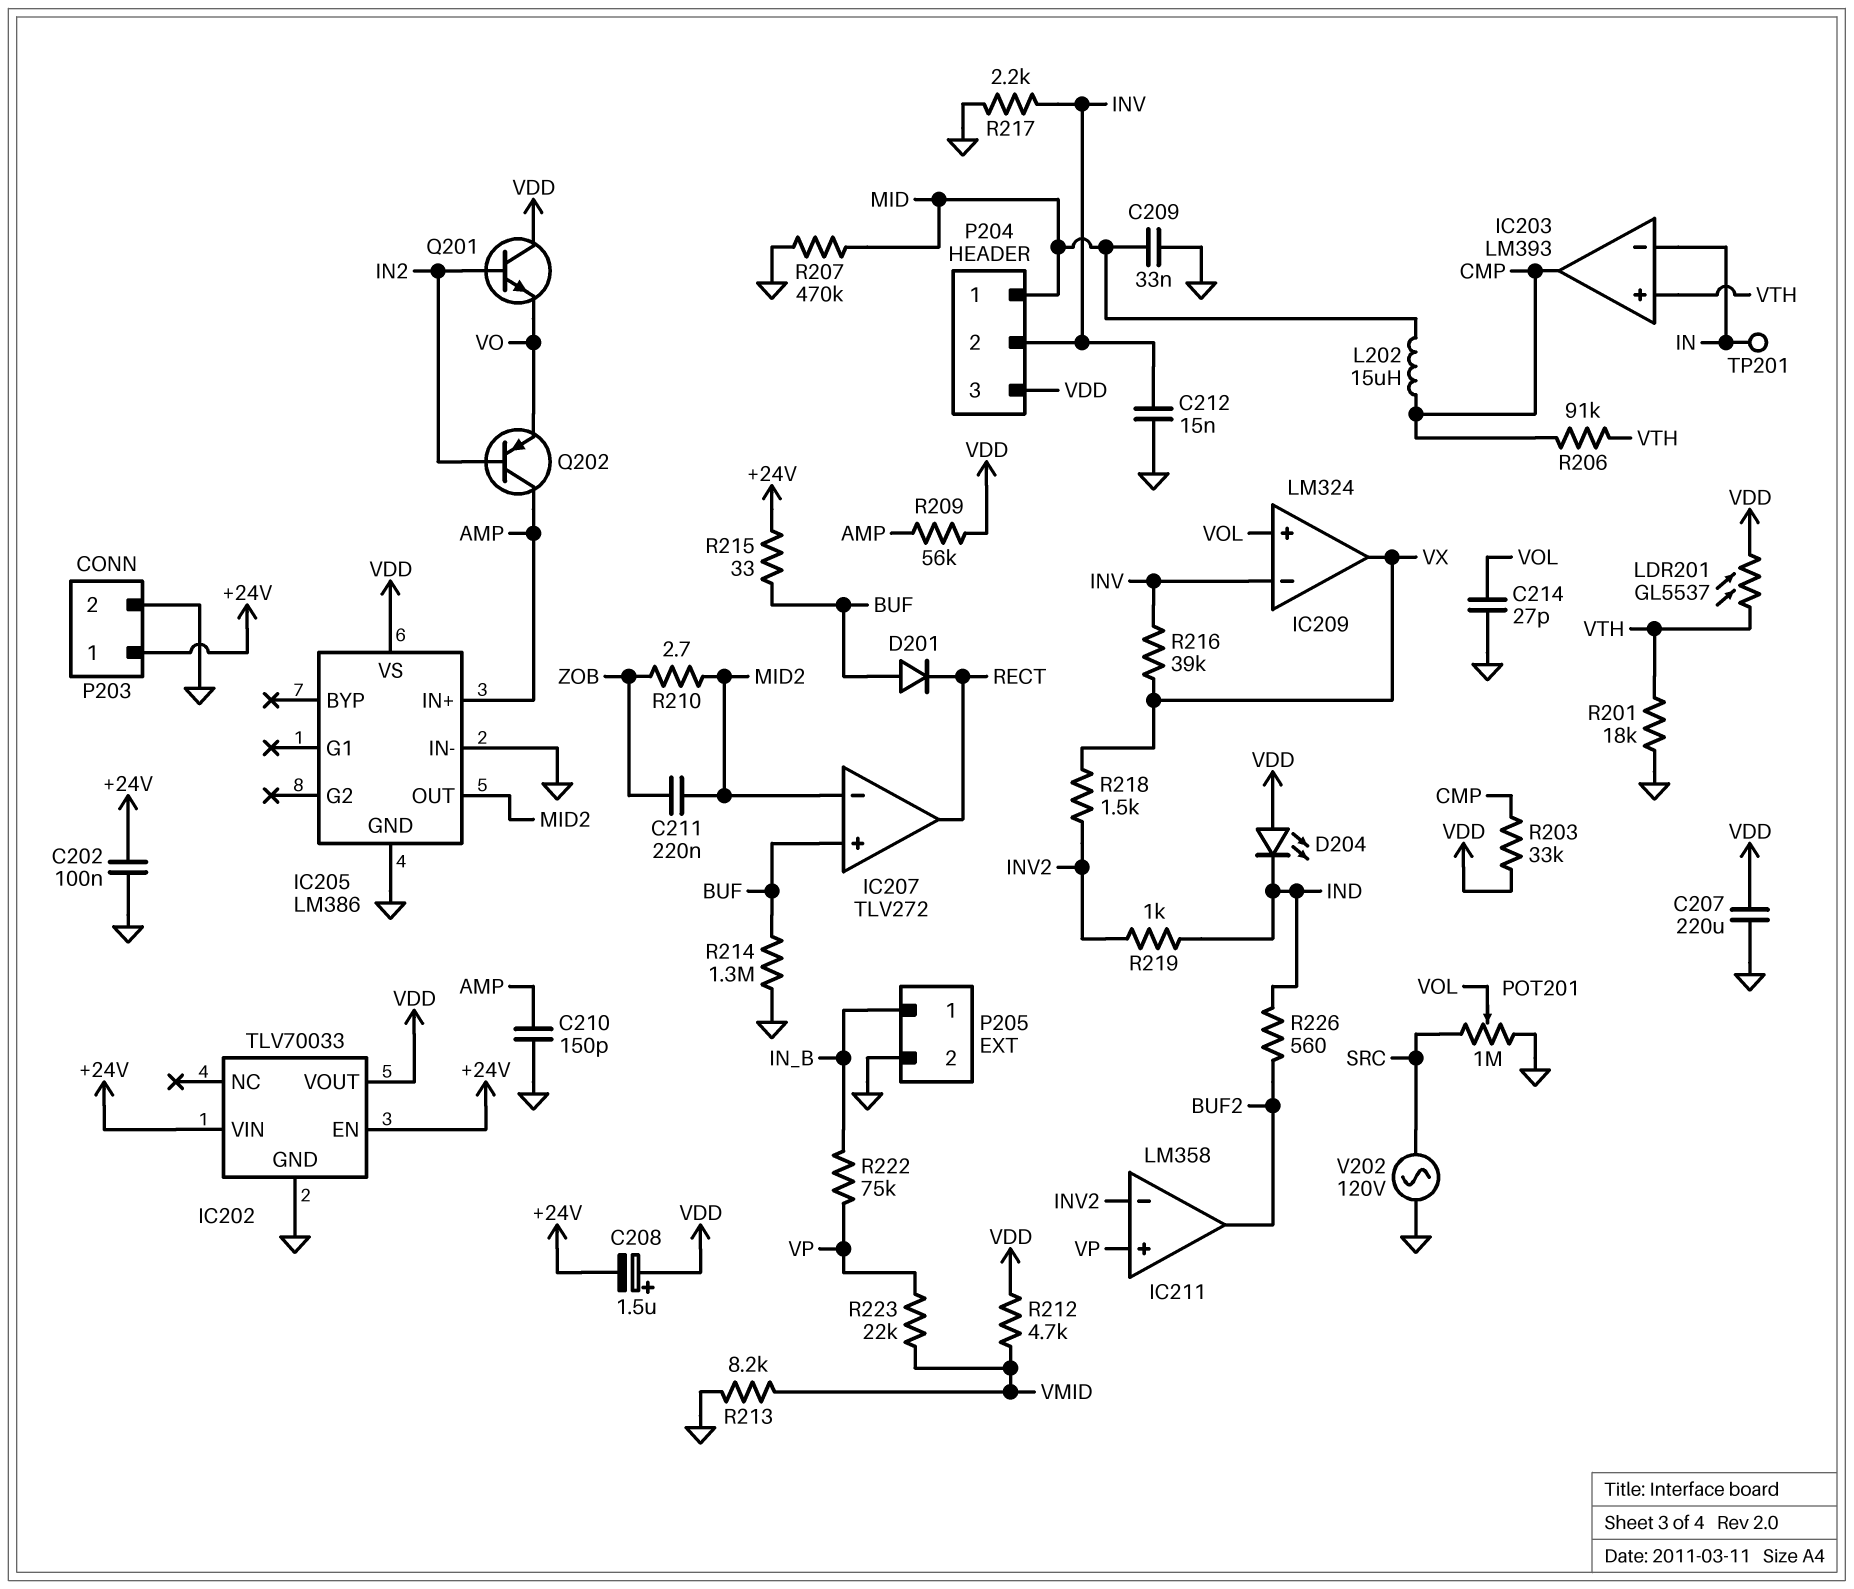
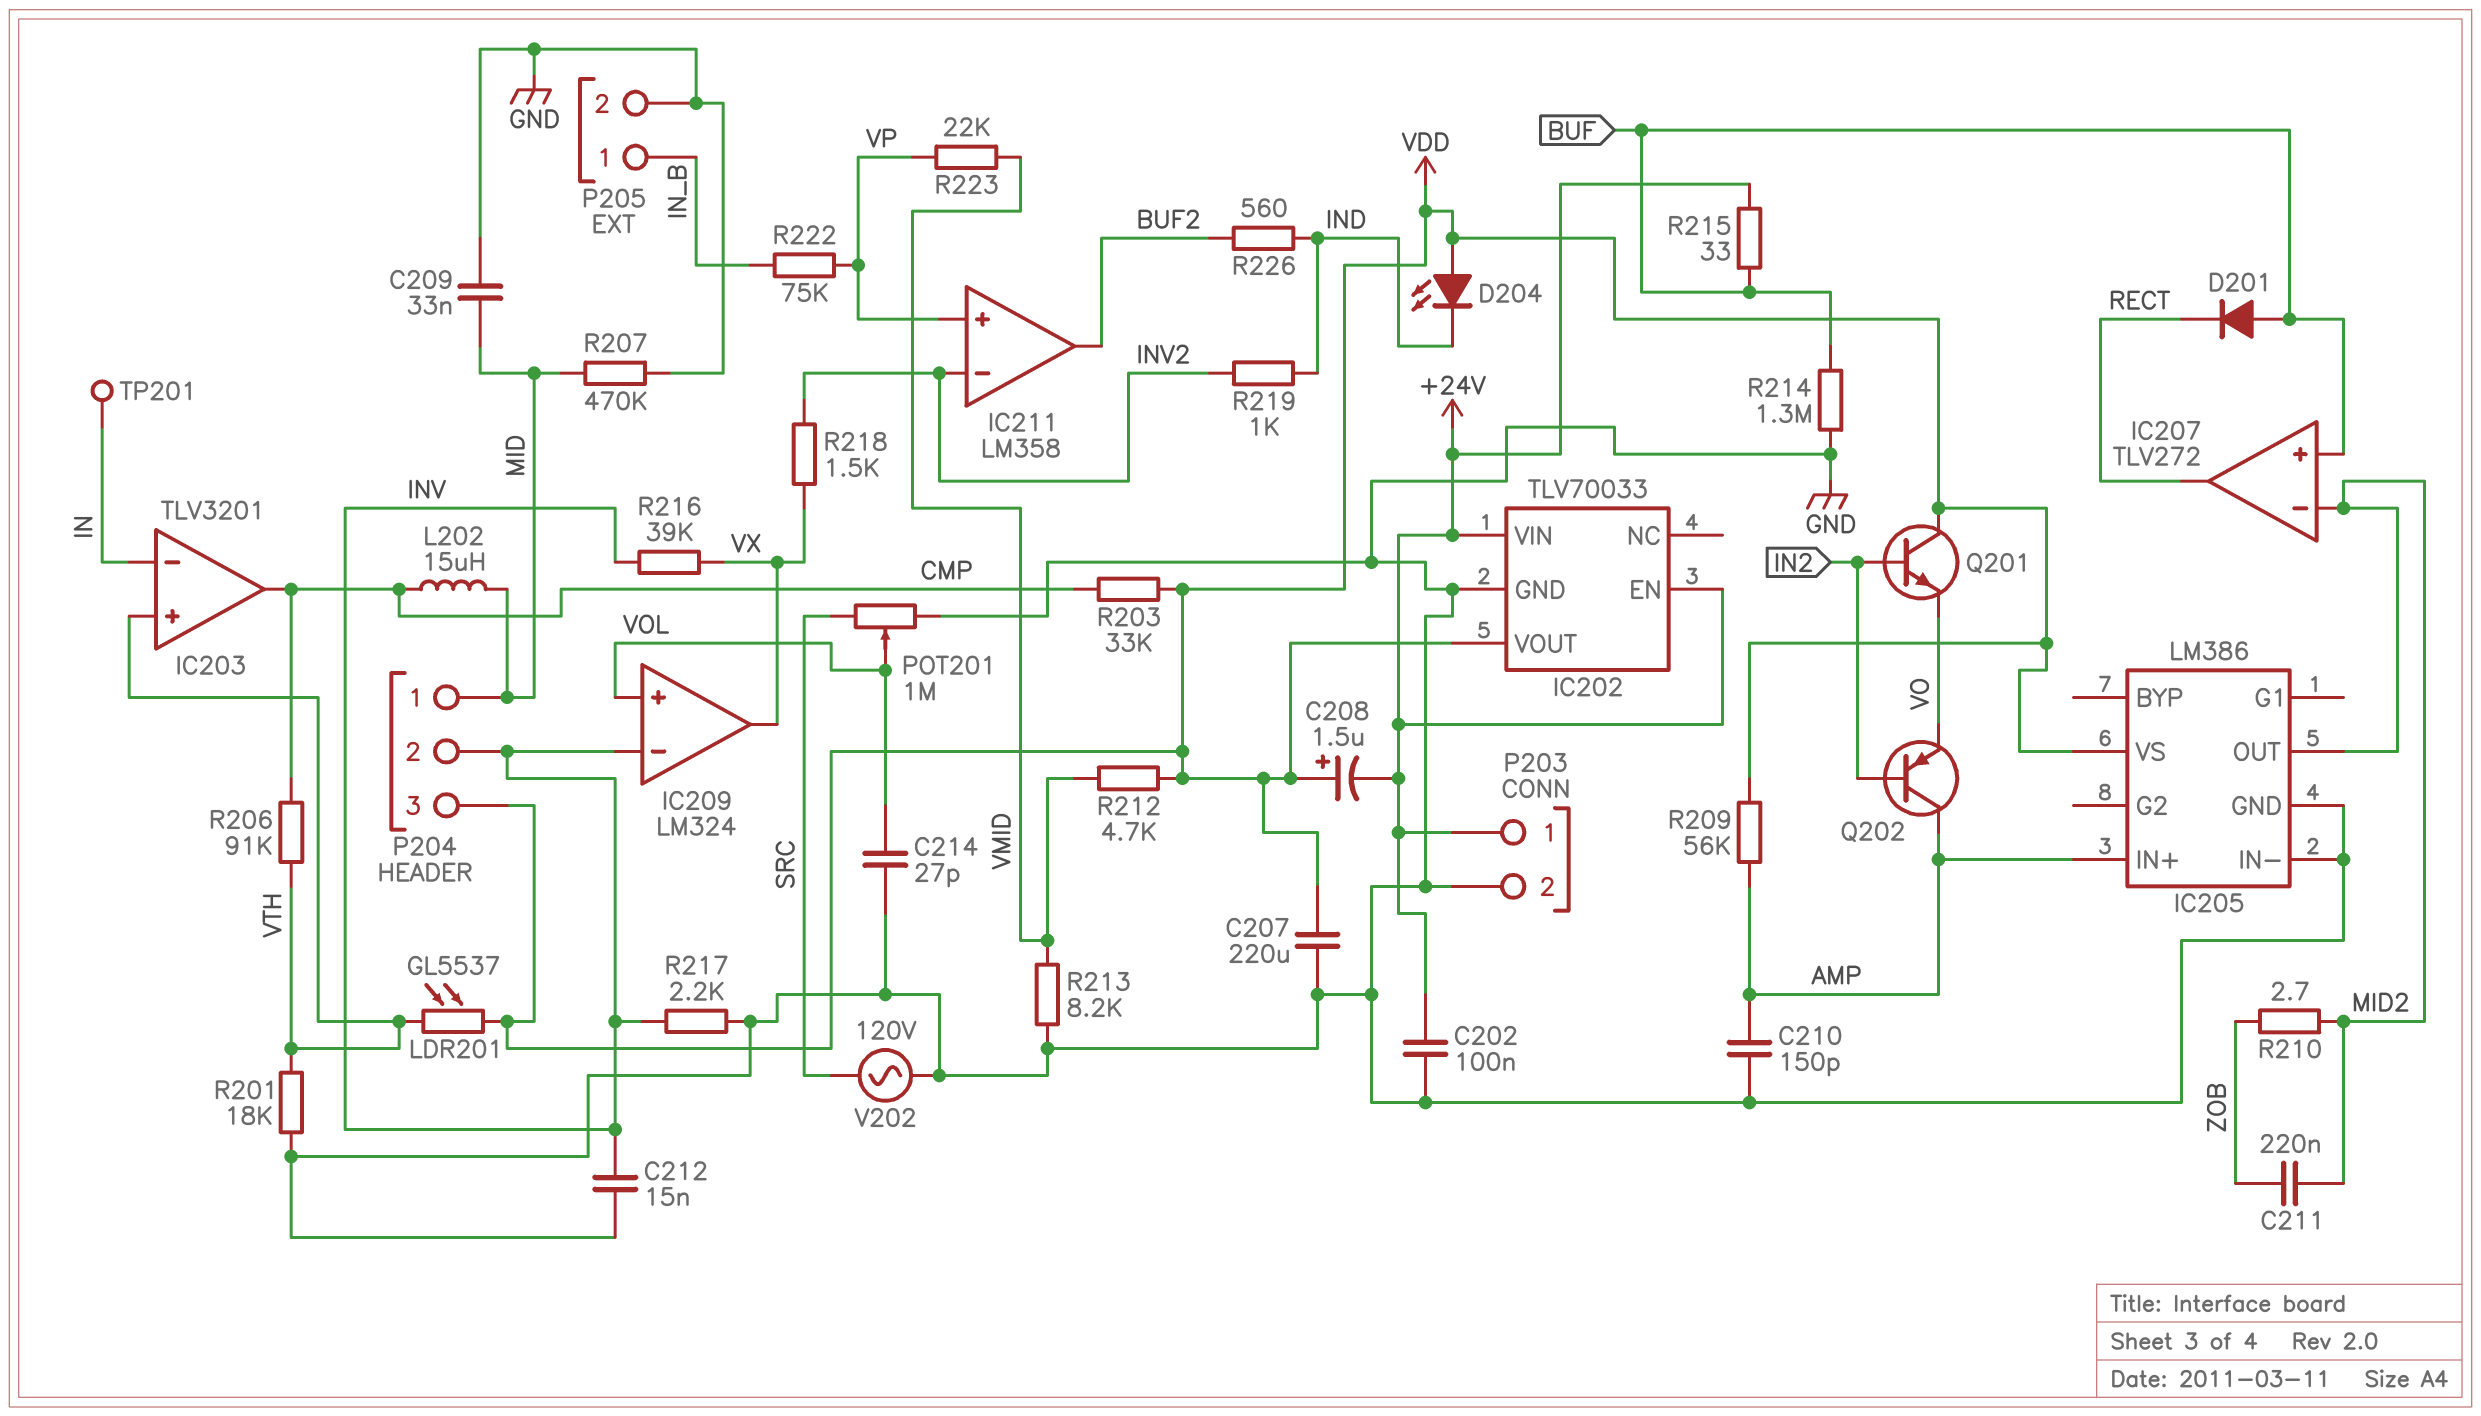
IC203: LM393 -> TLV3201

